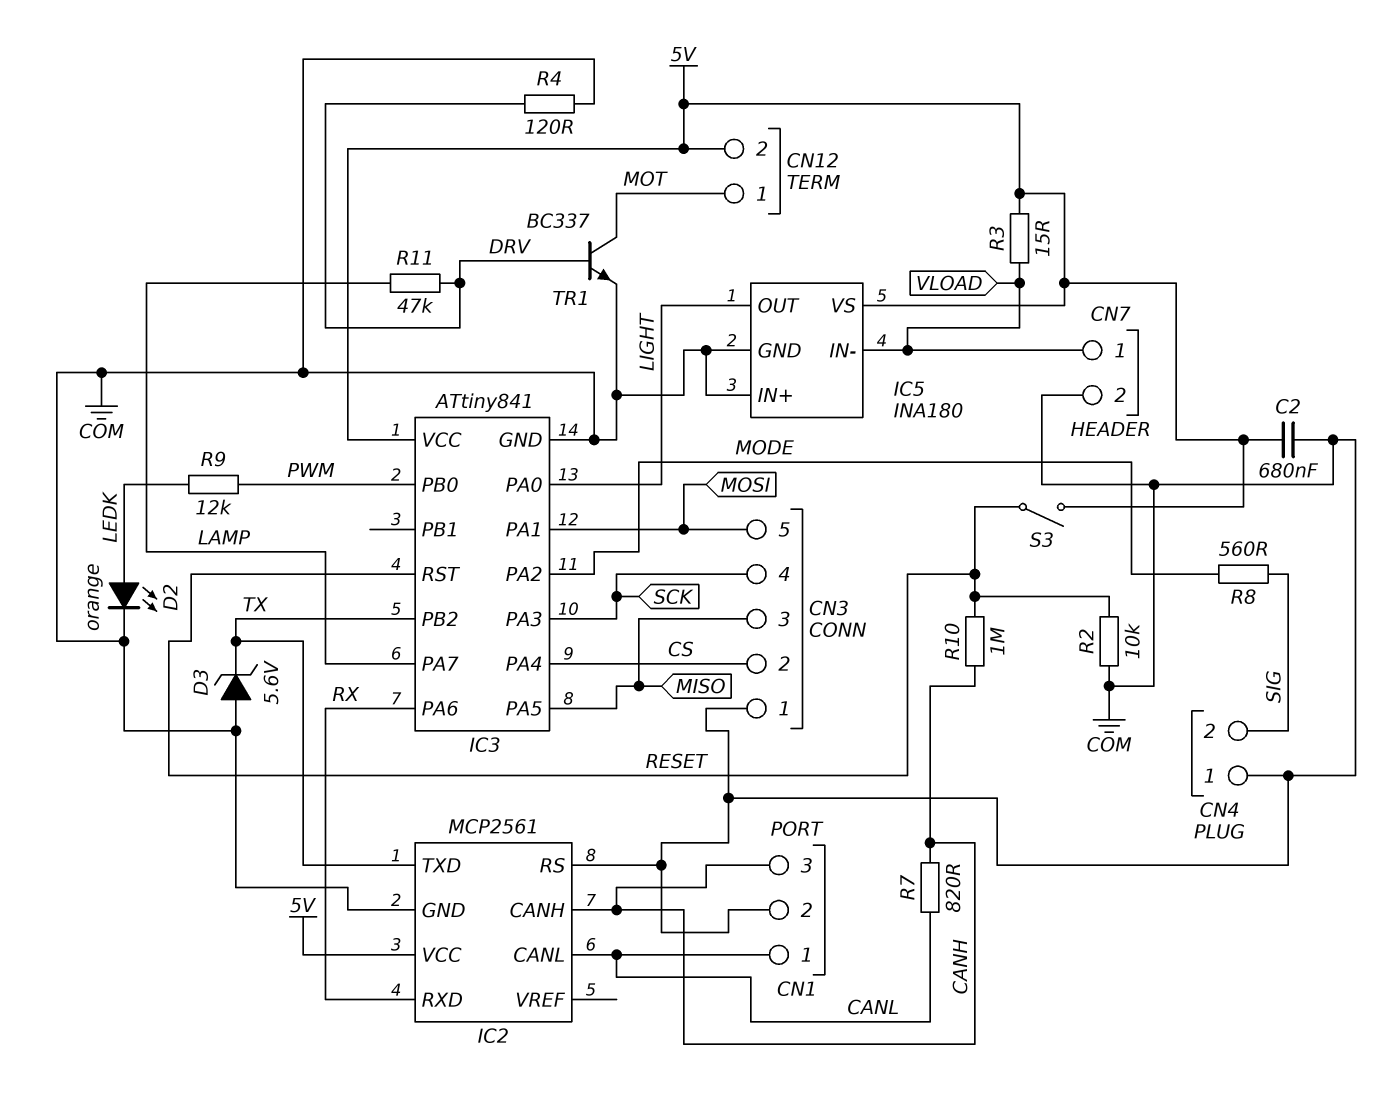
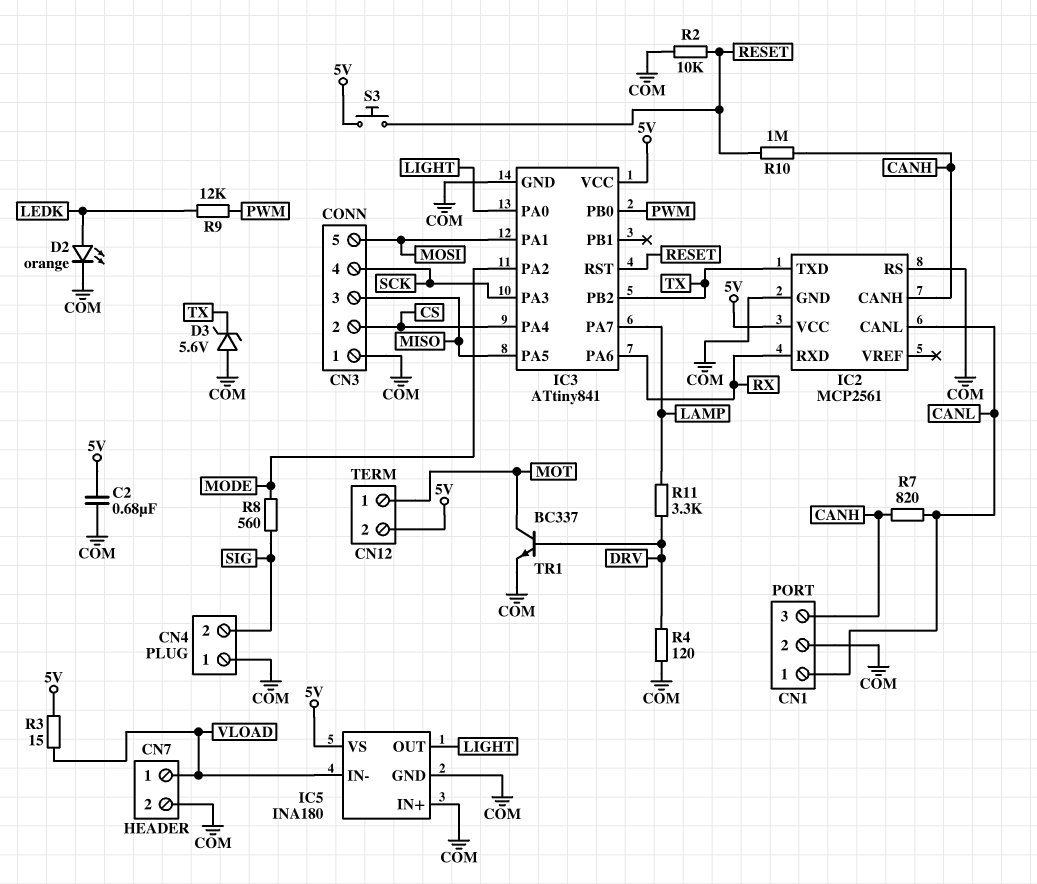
R11: 47k (DRV, LAMP) -> 3.3k (DRV, LAMP)
S3: switch (5V, RESET) -> button (5V, RESET)

